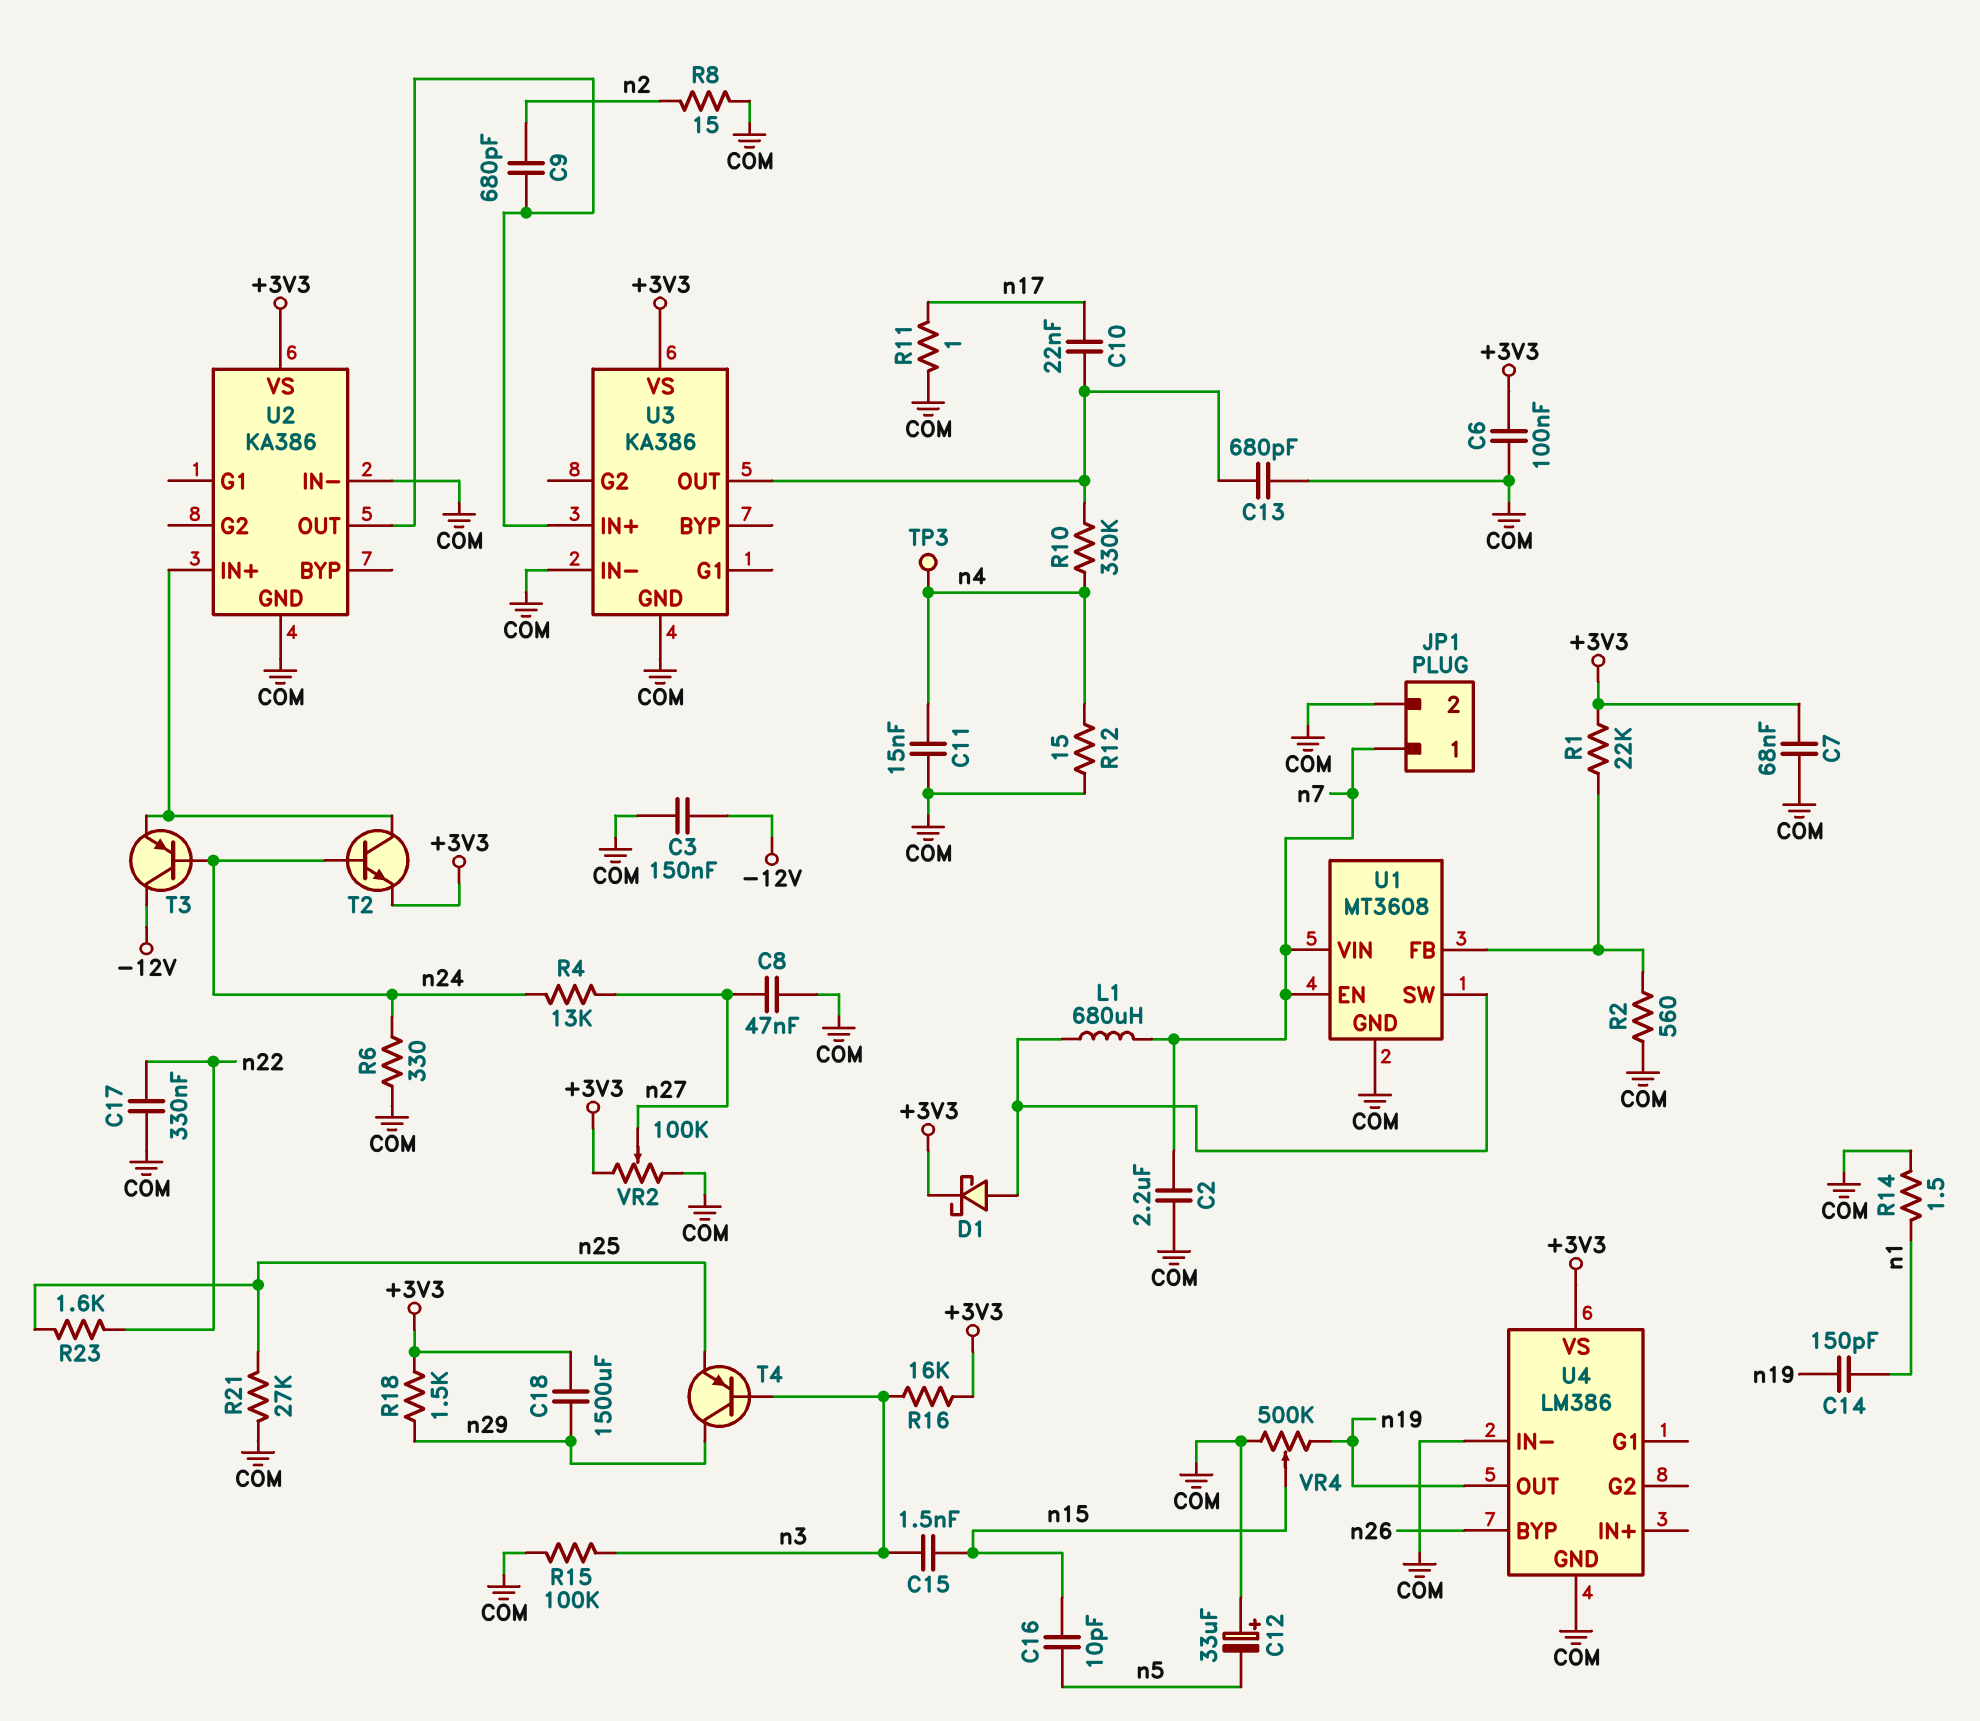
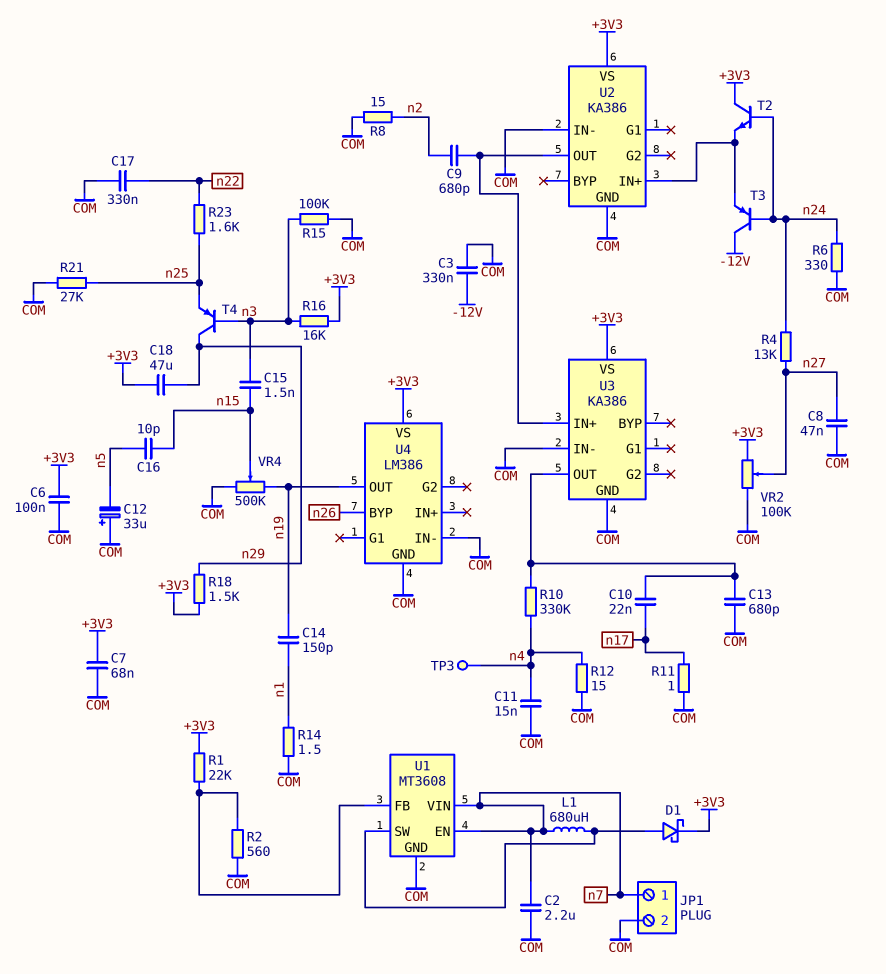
C3: 150nF (-12V, COM) -> 330nF (-12V, COM)
C18: 1500uF (+3V3, n29) -> 47uF (+3V3, n29)
T2: NPN (B n24, C U2/IN+, E +3V3) -> NPN (B n24, C +3V3, E U2/IN+)

